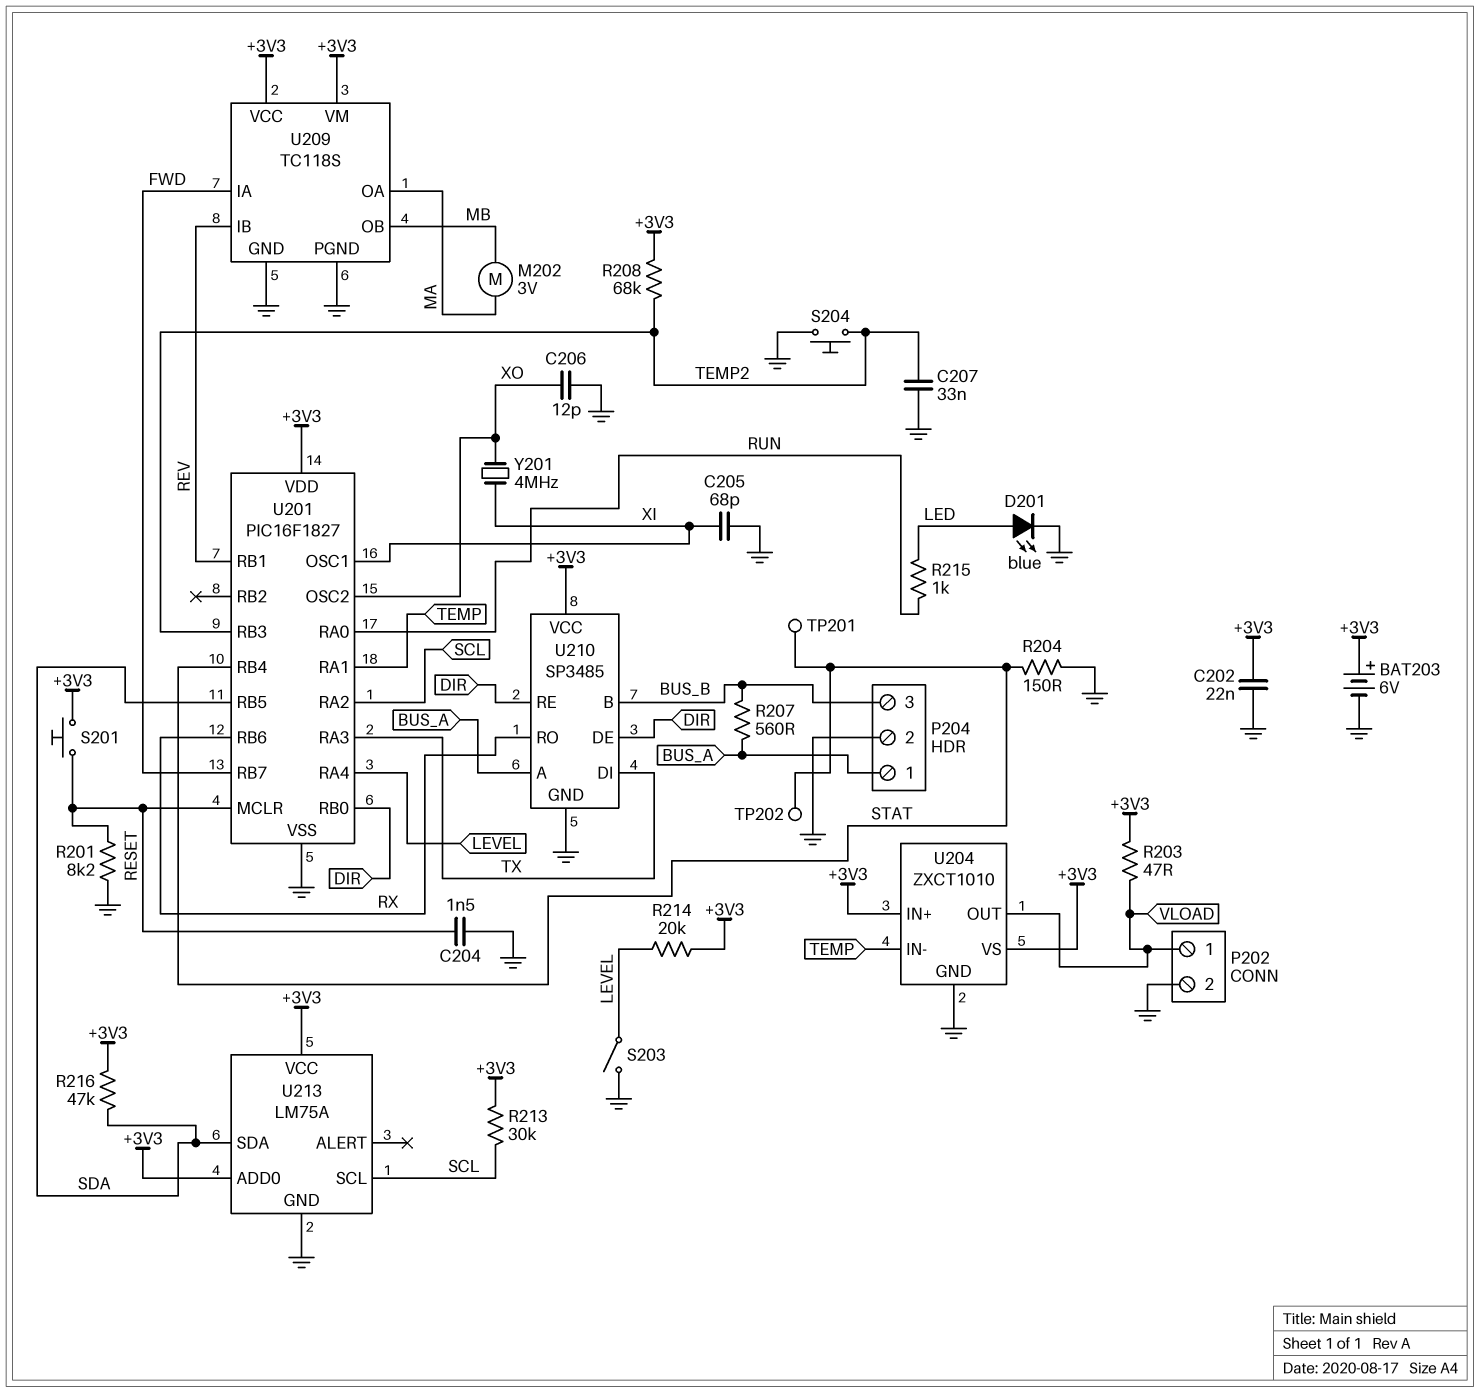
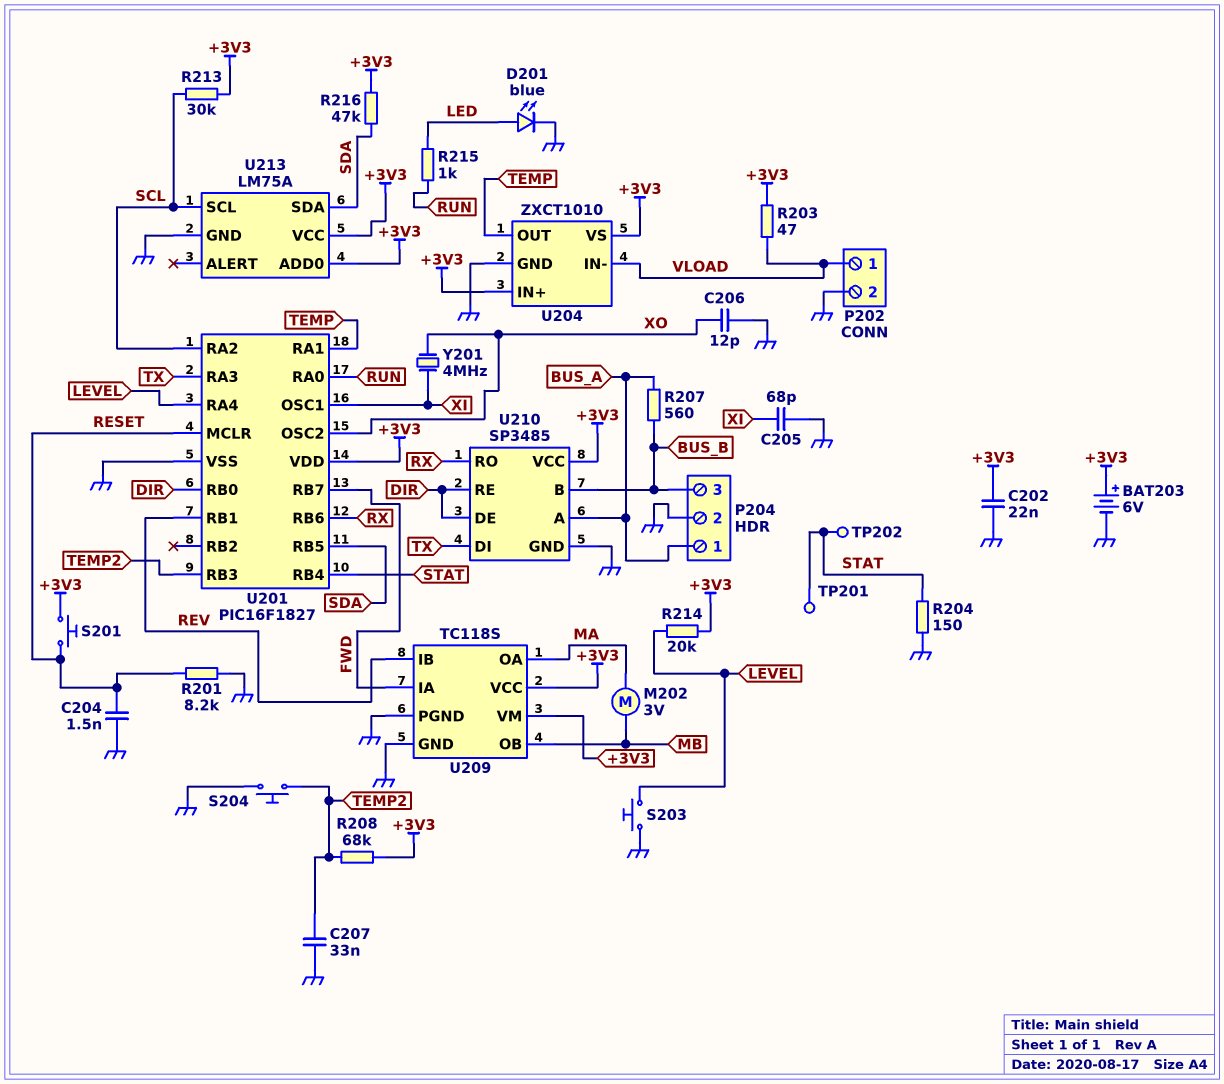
S203: switch (GND, LEVEL) -> button (GND, LEVEL)
U204 pin IN-: TEMP -> VLOAD
U204 pin OUT: VLOAD -> TEMP

